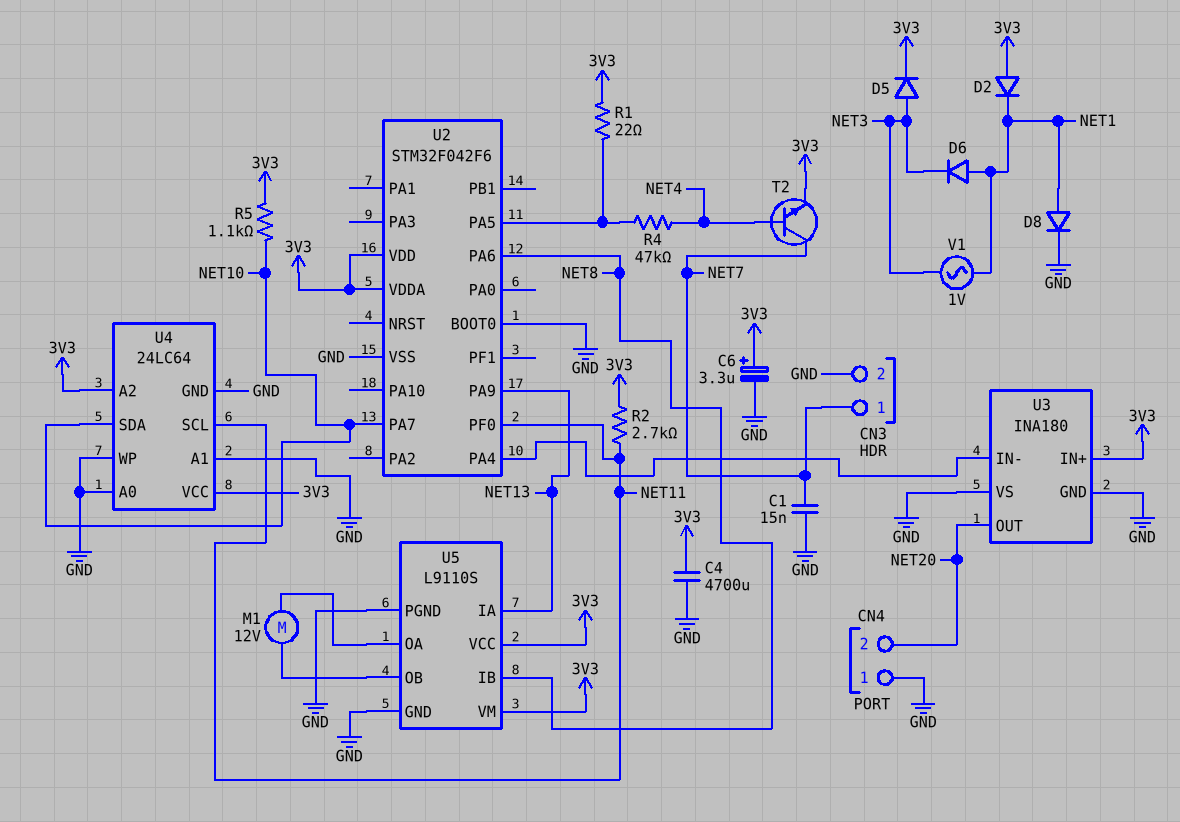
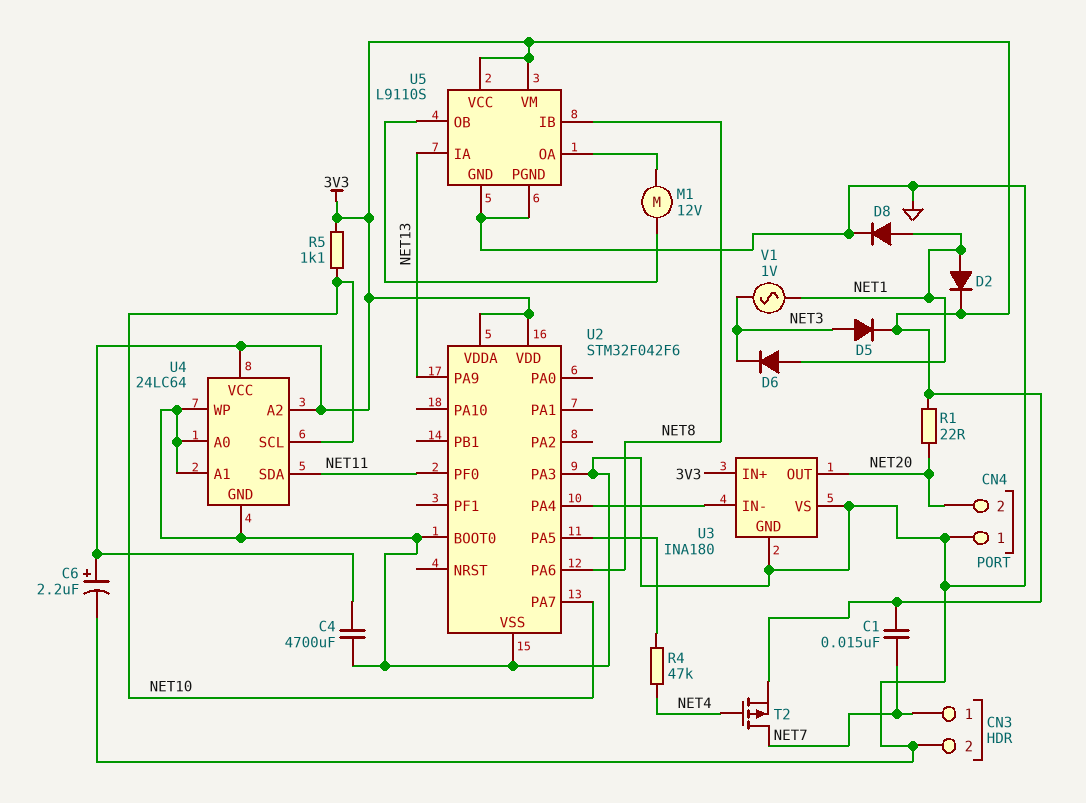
C1: 15nF (GND, NET7) -> 15nF (3V3, NET7)
C6: 3.3uF (plus 3V3, minus GND) -> 2.2uF (plus 3V3, minus GND)
D2: diode (A 3V3, K NET1) -> diode (A NET1, K 3V3)
R1: 22 (3V3, U2/PA5) -> 22 (3V3, NET20)
R2: 2.7k (3V3, NET11) -> none
T2: NPN (B NET4, C NET7, E 3V3) -> PMOS (G NET4, D NET7, S 3V3)
U2 pin PA3: none -> GND
U4 pin SCL: NET11 -> NET10
U4 pin SDA: NET10 -> NET11

